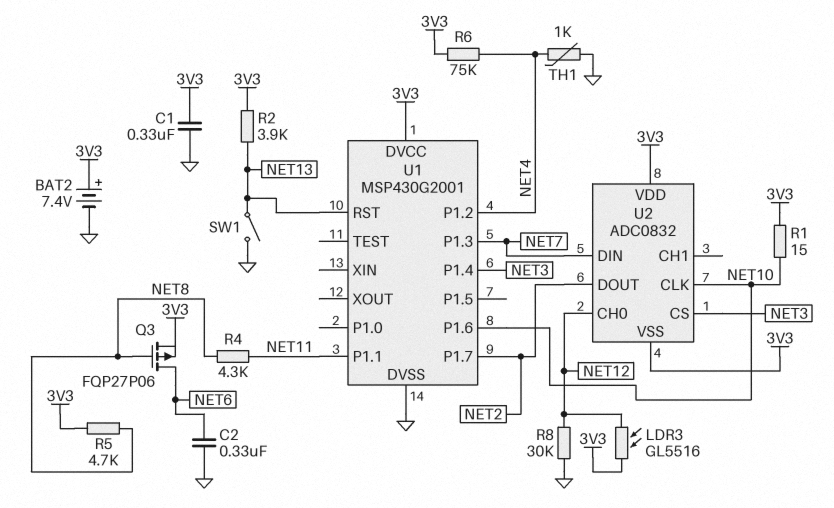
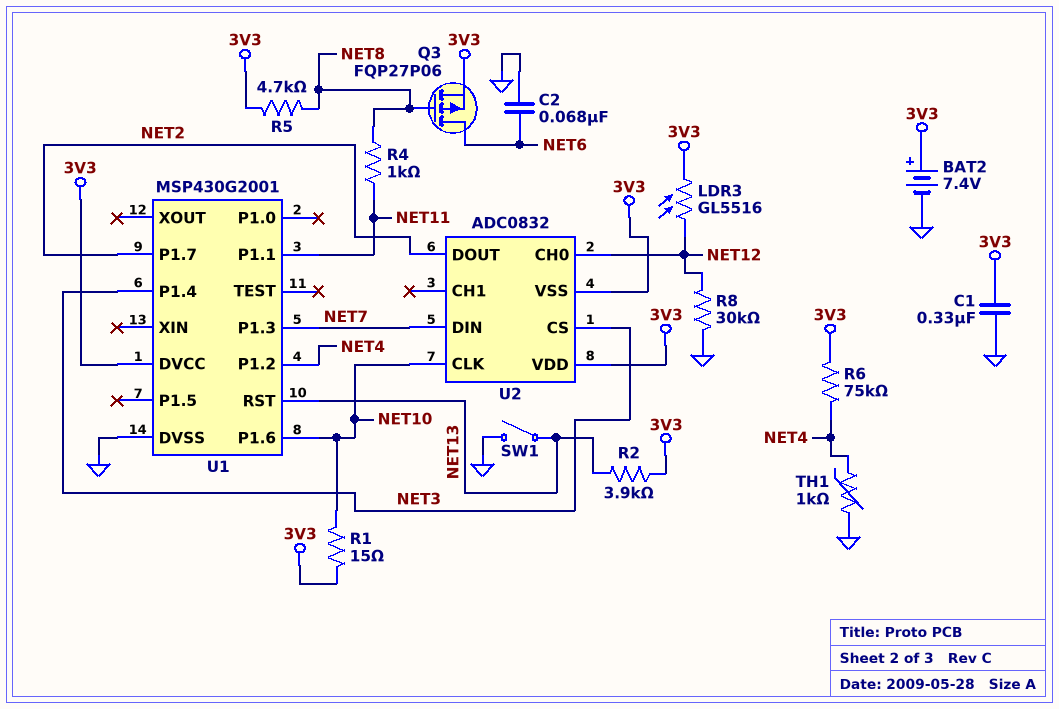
C2: 330nF (GND, NET6) -> 68nF (GND, NET6)
R4: 4.3k (NET8, NET11) -> 1k (NET8, NET11)

